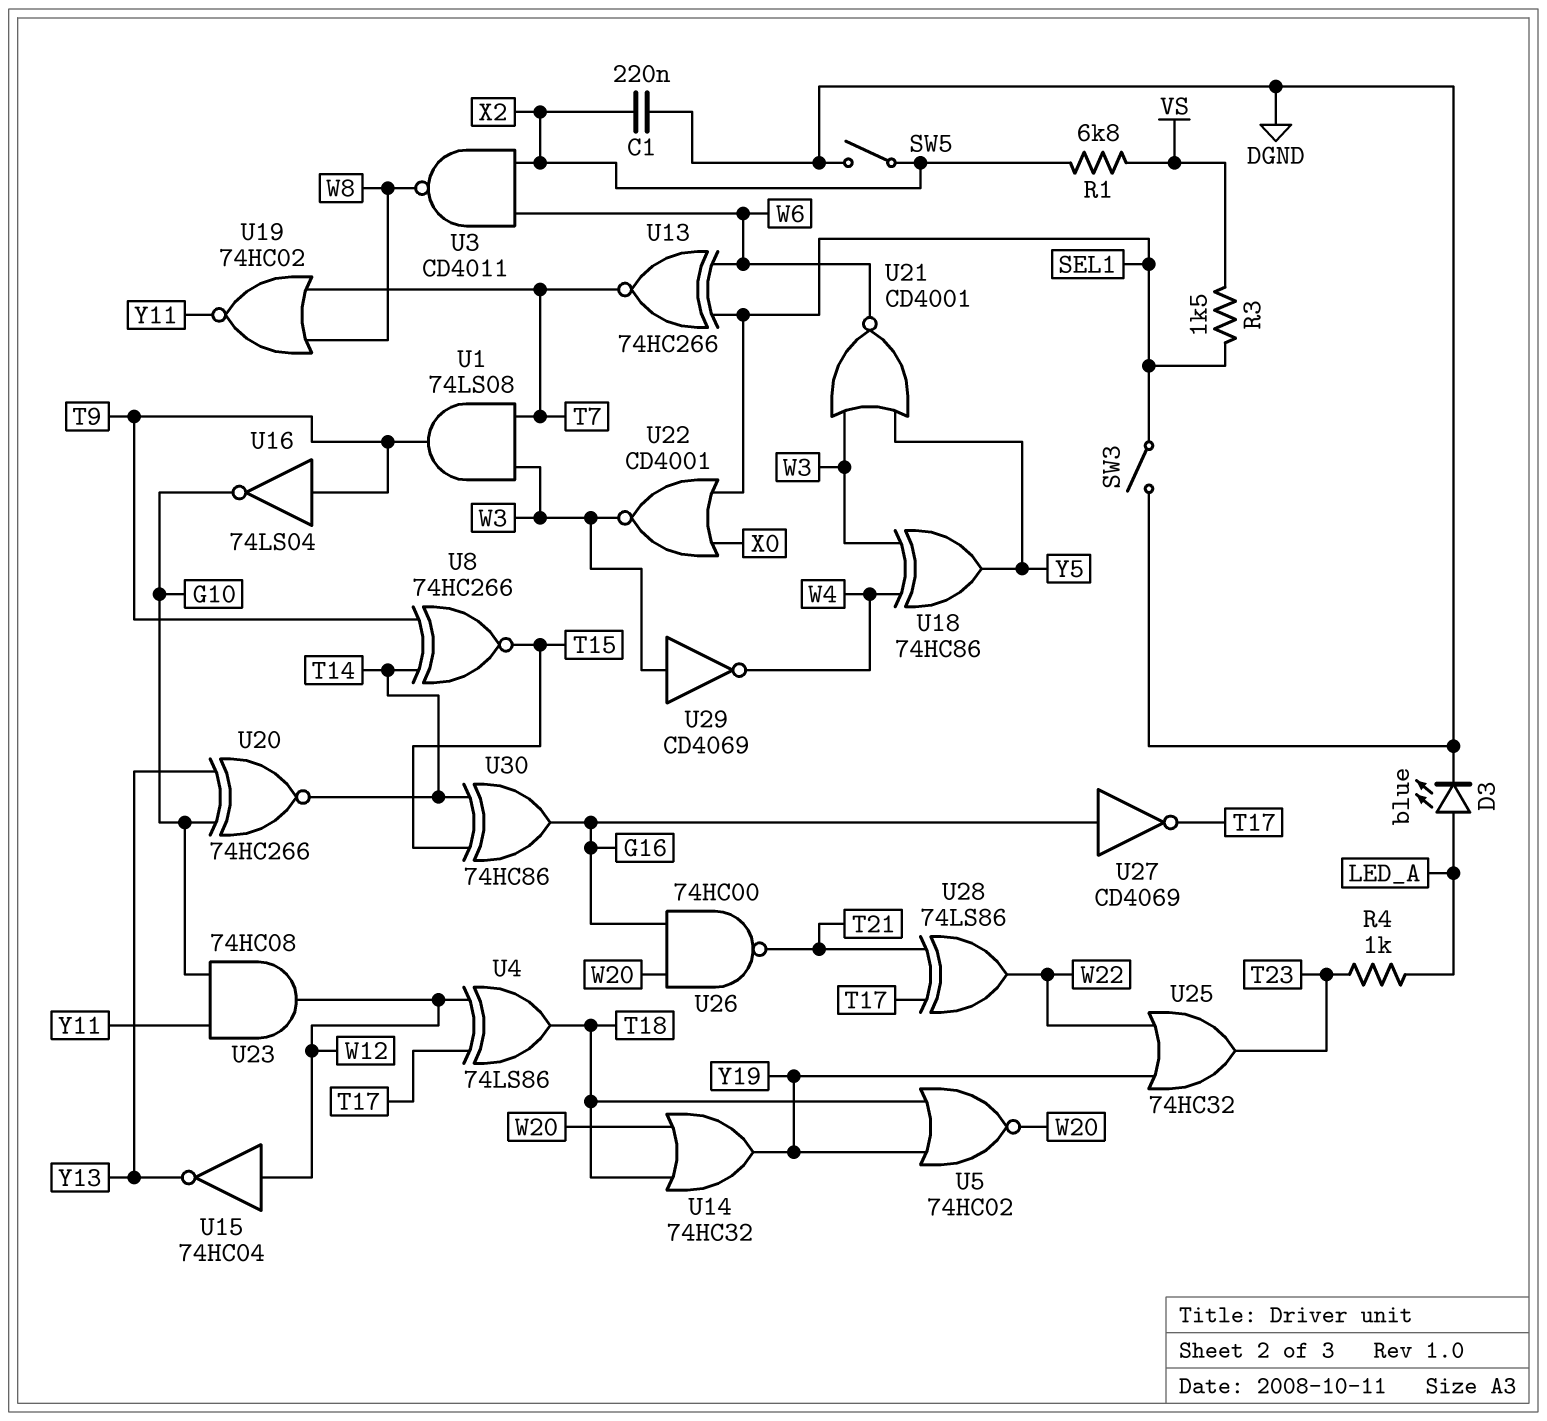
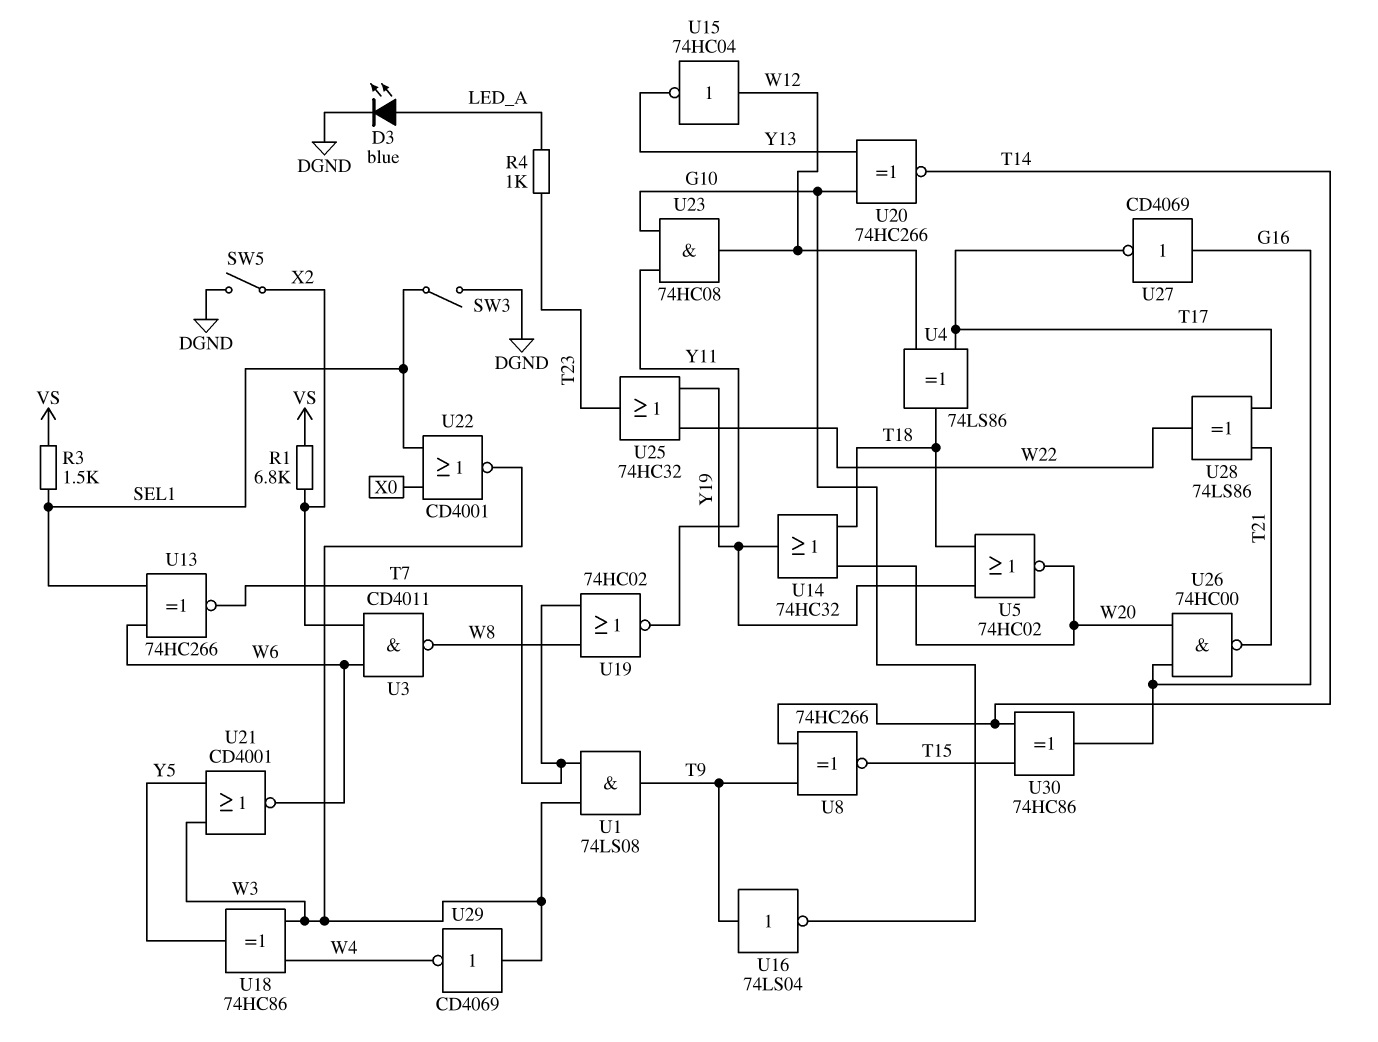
C1: 220nF (DGND, X2) -> none

